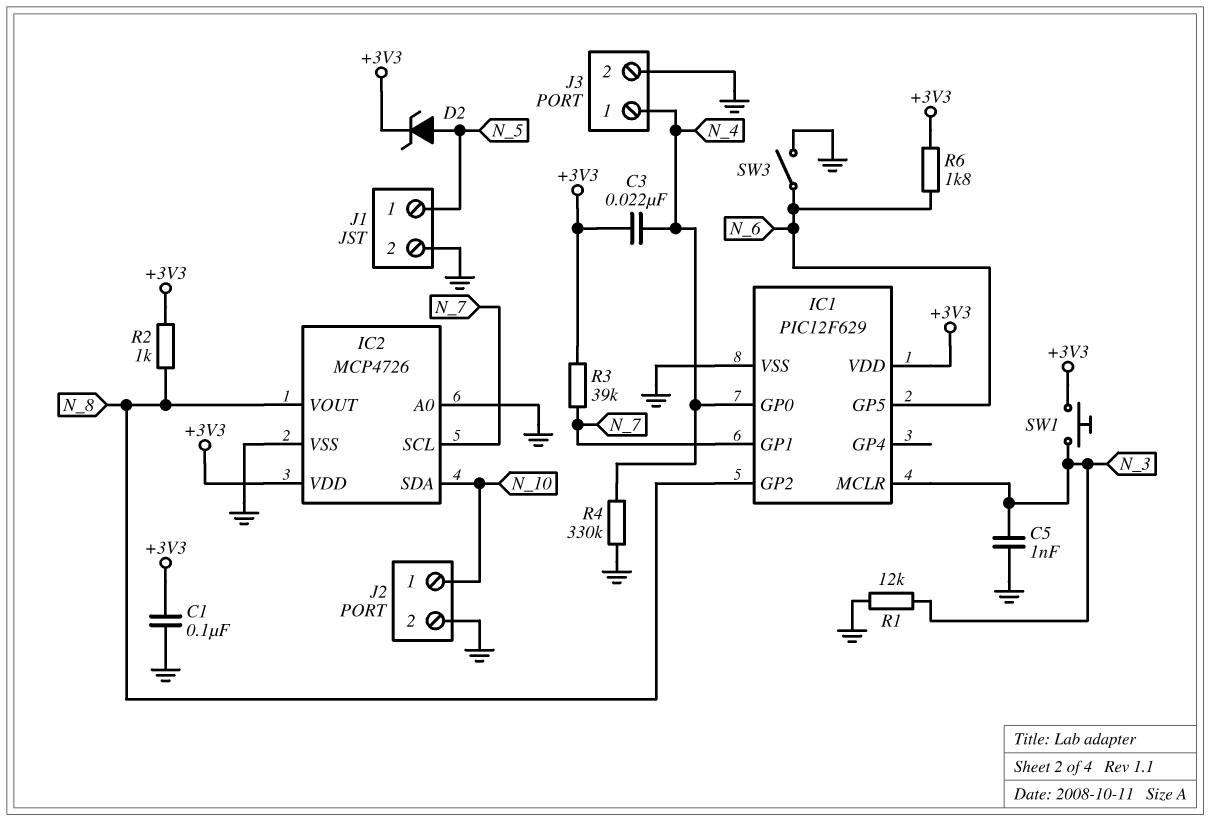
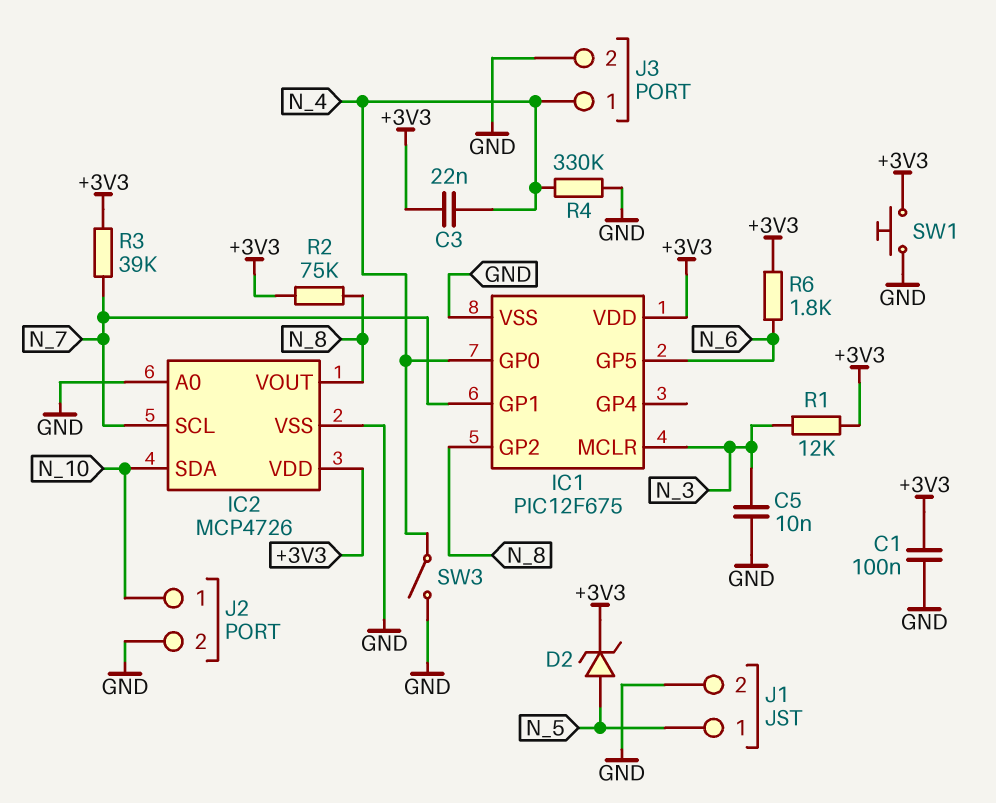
C5: 1nF (GND, N_3) -> 10nF (GND, N_3)
IC1: PIC12F629 -> PIC12F675
R1: 12k (GND, N_3) -> 12k (+3V3, N_3)
R2: 1k (+3V3, N_8) -> 75k (+3V3, N_8)
SW1: button (+3V3, N_3) -> button (+3V3, GND)
SW3: switch (GND, N_6) -> switch (GND, N_4)

